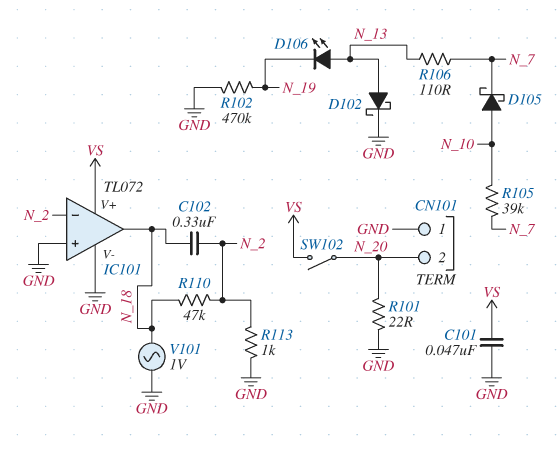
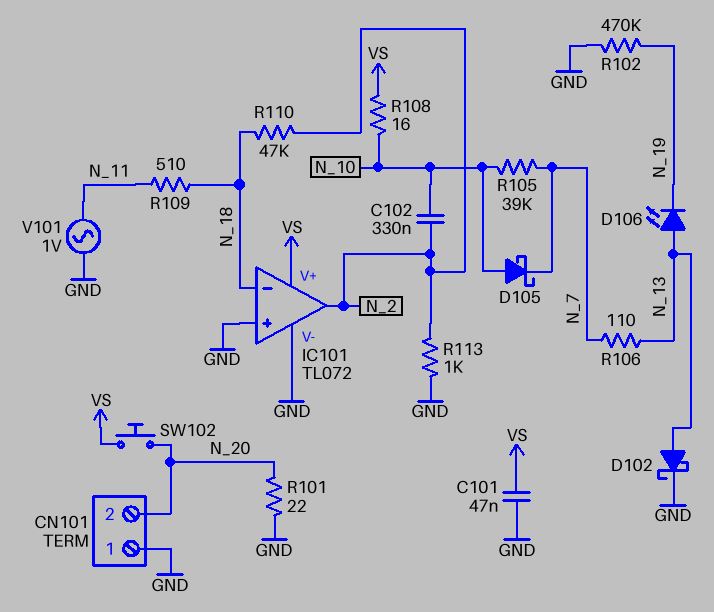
C102: 330nF (N_2, N_18) -> 330nF (N_2, N_10)
IC101 pin in-: N_2 -> N_18
IC101 pin out: N_18 -> N_2
R108: none -> 16 (N_10, VS)
R109: none -> 510 (N_11, N_18)
SW102: switch (N_20, VS) -> button (N_20, VS)
V101: AC 1V (GND, N_18) -> AC 1V (GND, N_11)

